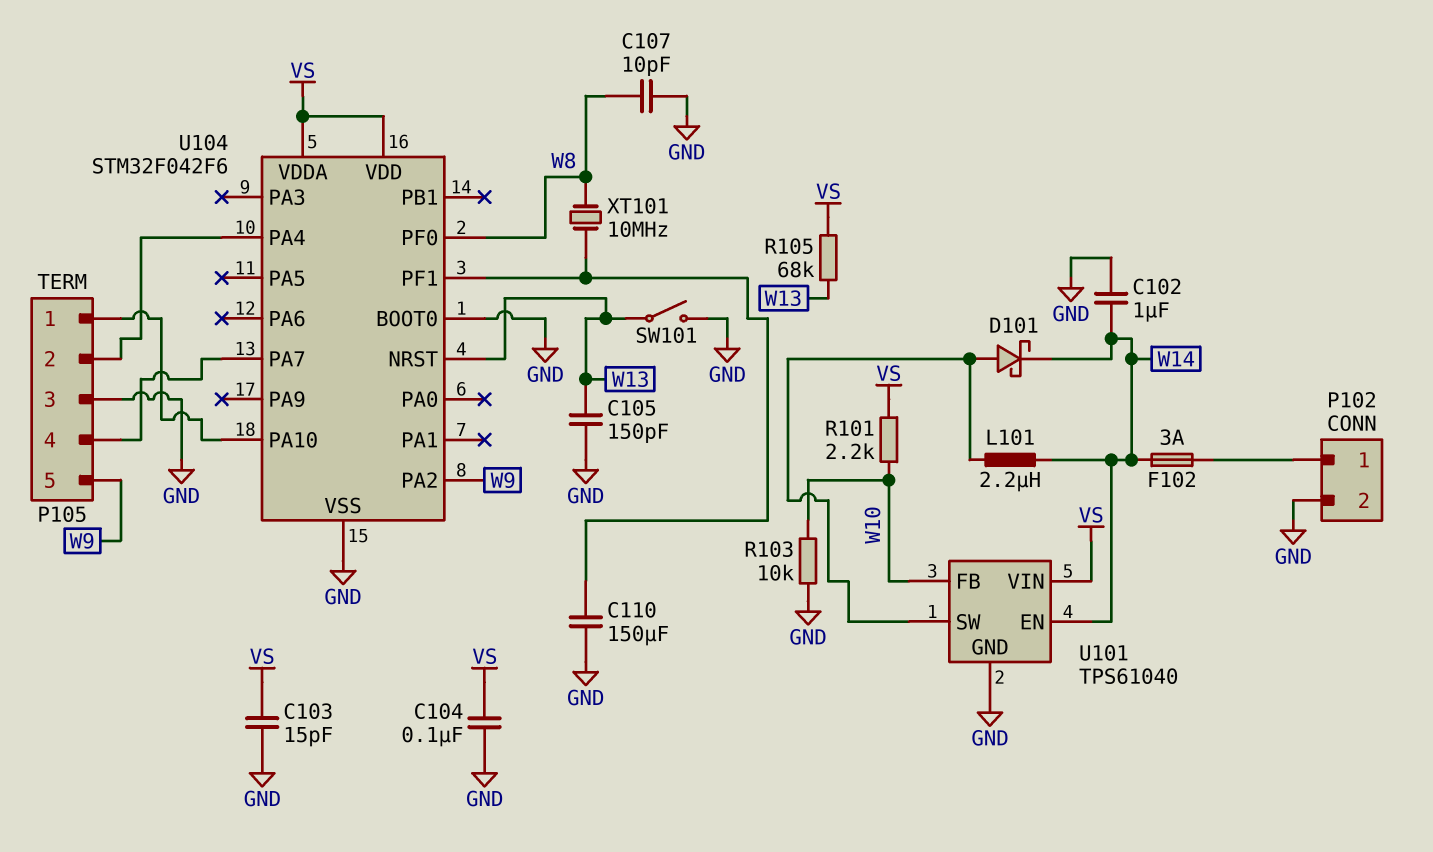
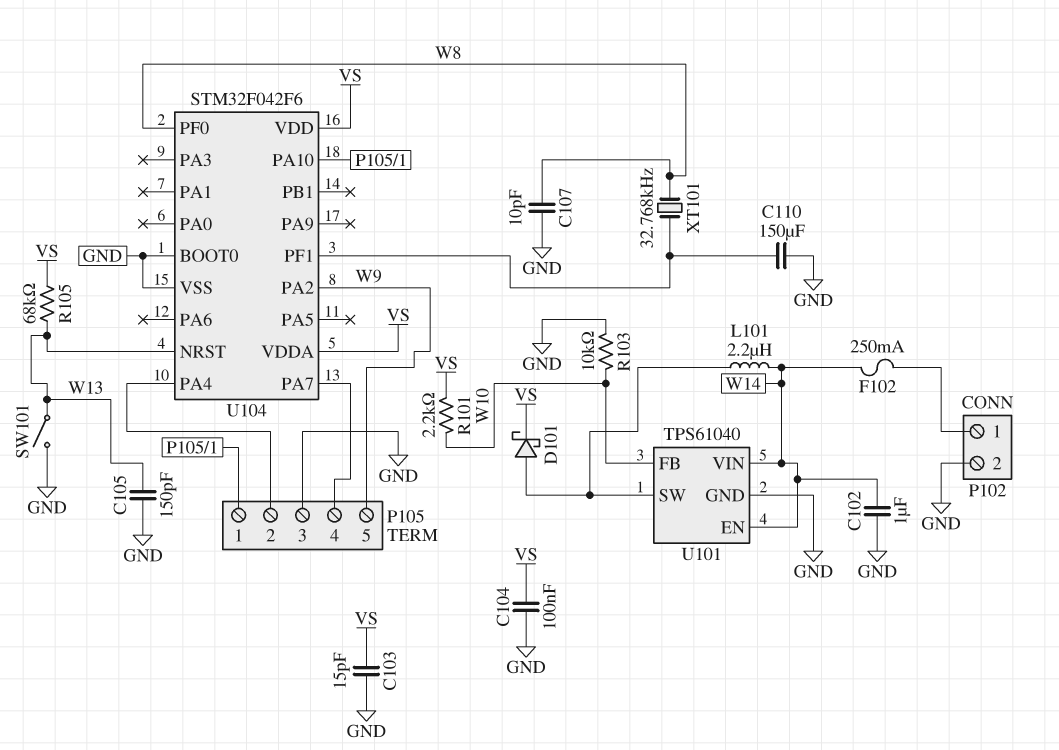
D101: schottky (A U101/SW, K W14) -> schottky (A U101/SW, K VS)
F102: 3A (P102/1, W14) -> 250mA (P102/1, W14)
U101 pin VIN: VS -> W14
XT101: 10MHz (U104/PF1, W8) -> 32.768kHz (U104/PF1, W8)

